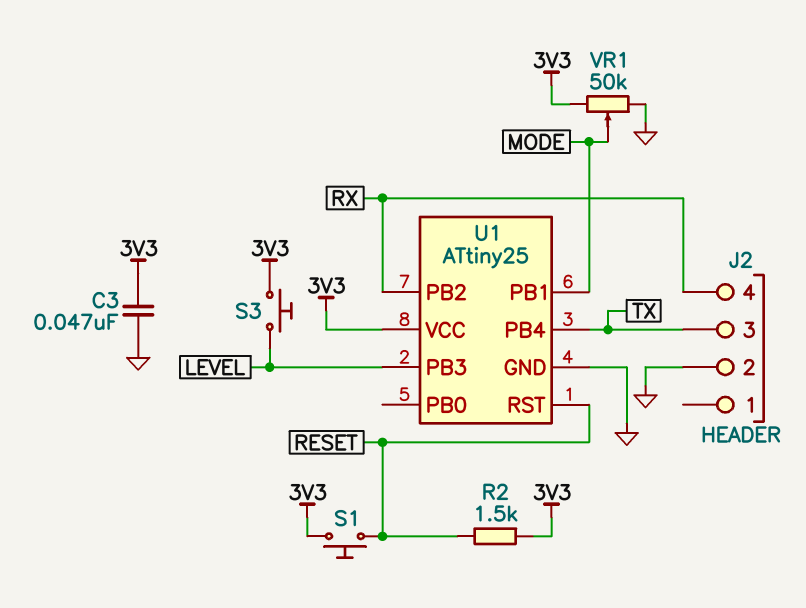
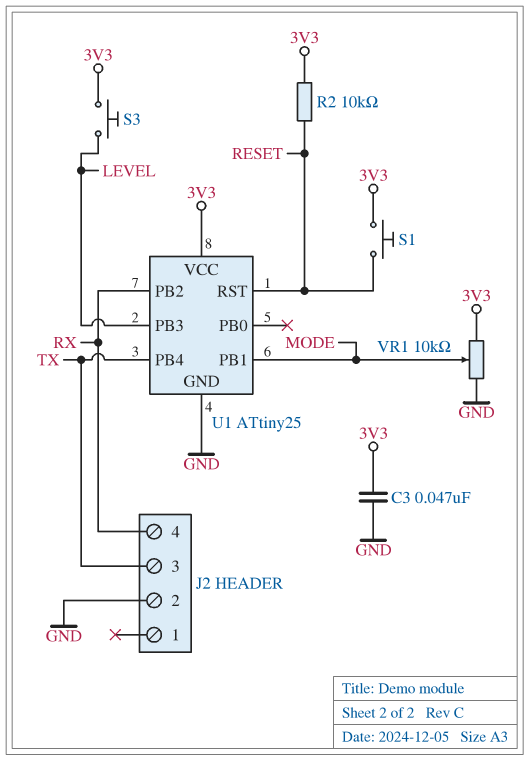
R2: 1.5k (3V3, RESET) -> 10k (3V3, RESET)
VR1: 50k (3V3, GND, wiper MODE) -> 10k (3V3, GND, wiper MODE)

